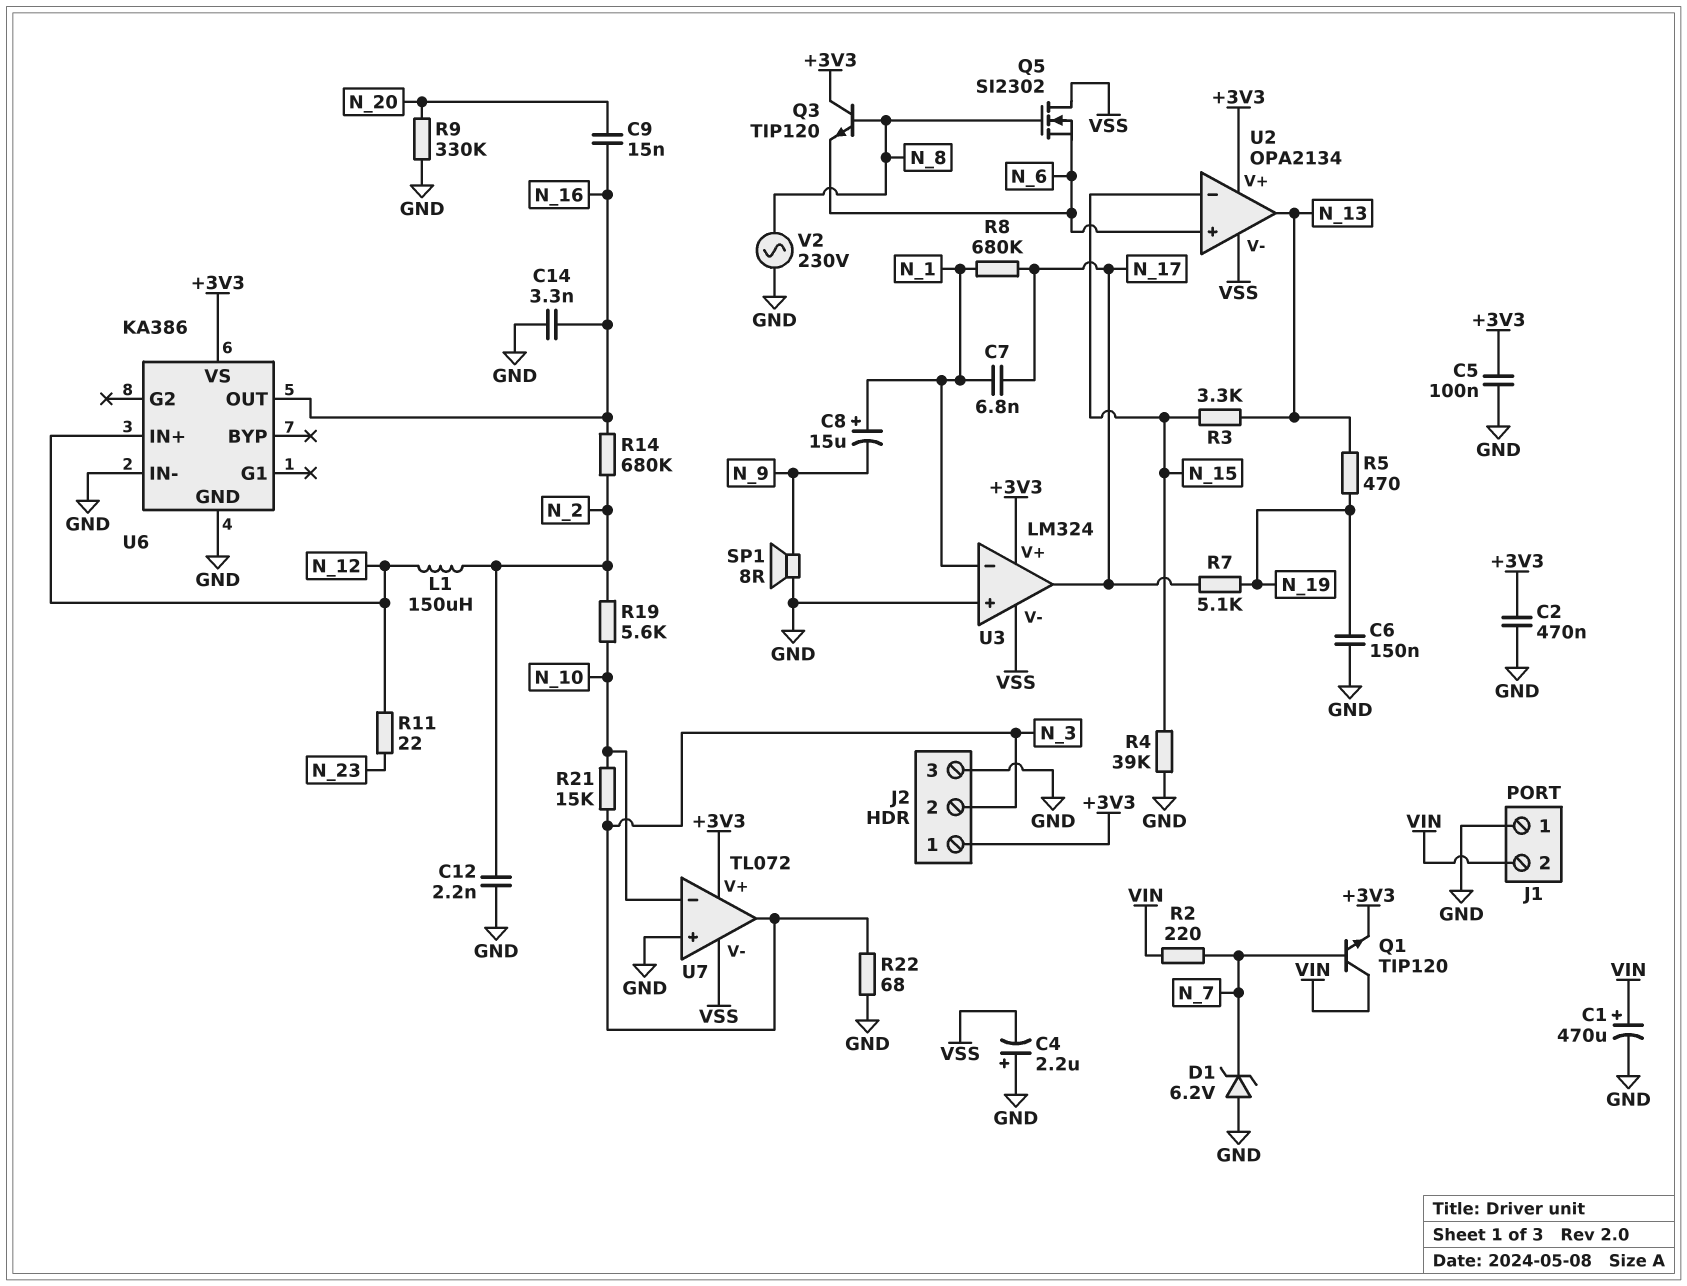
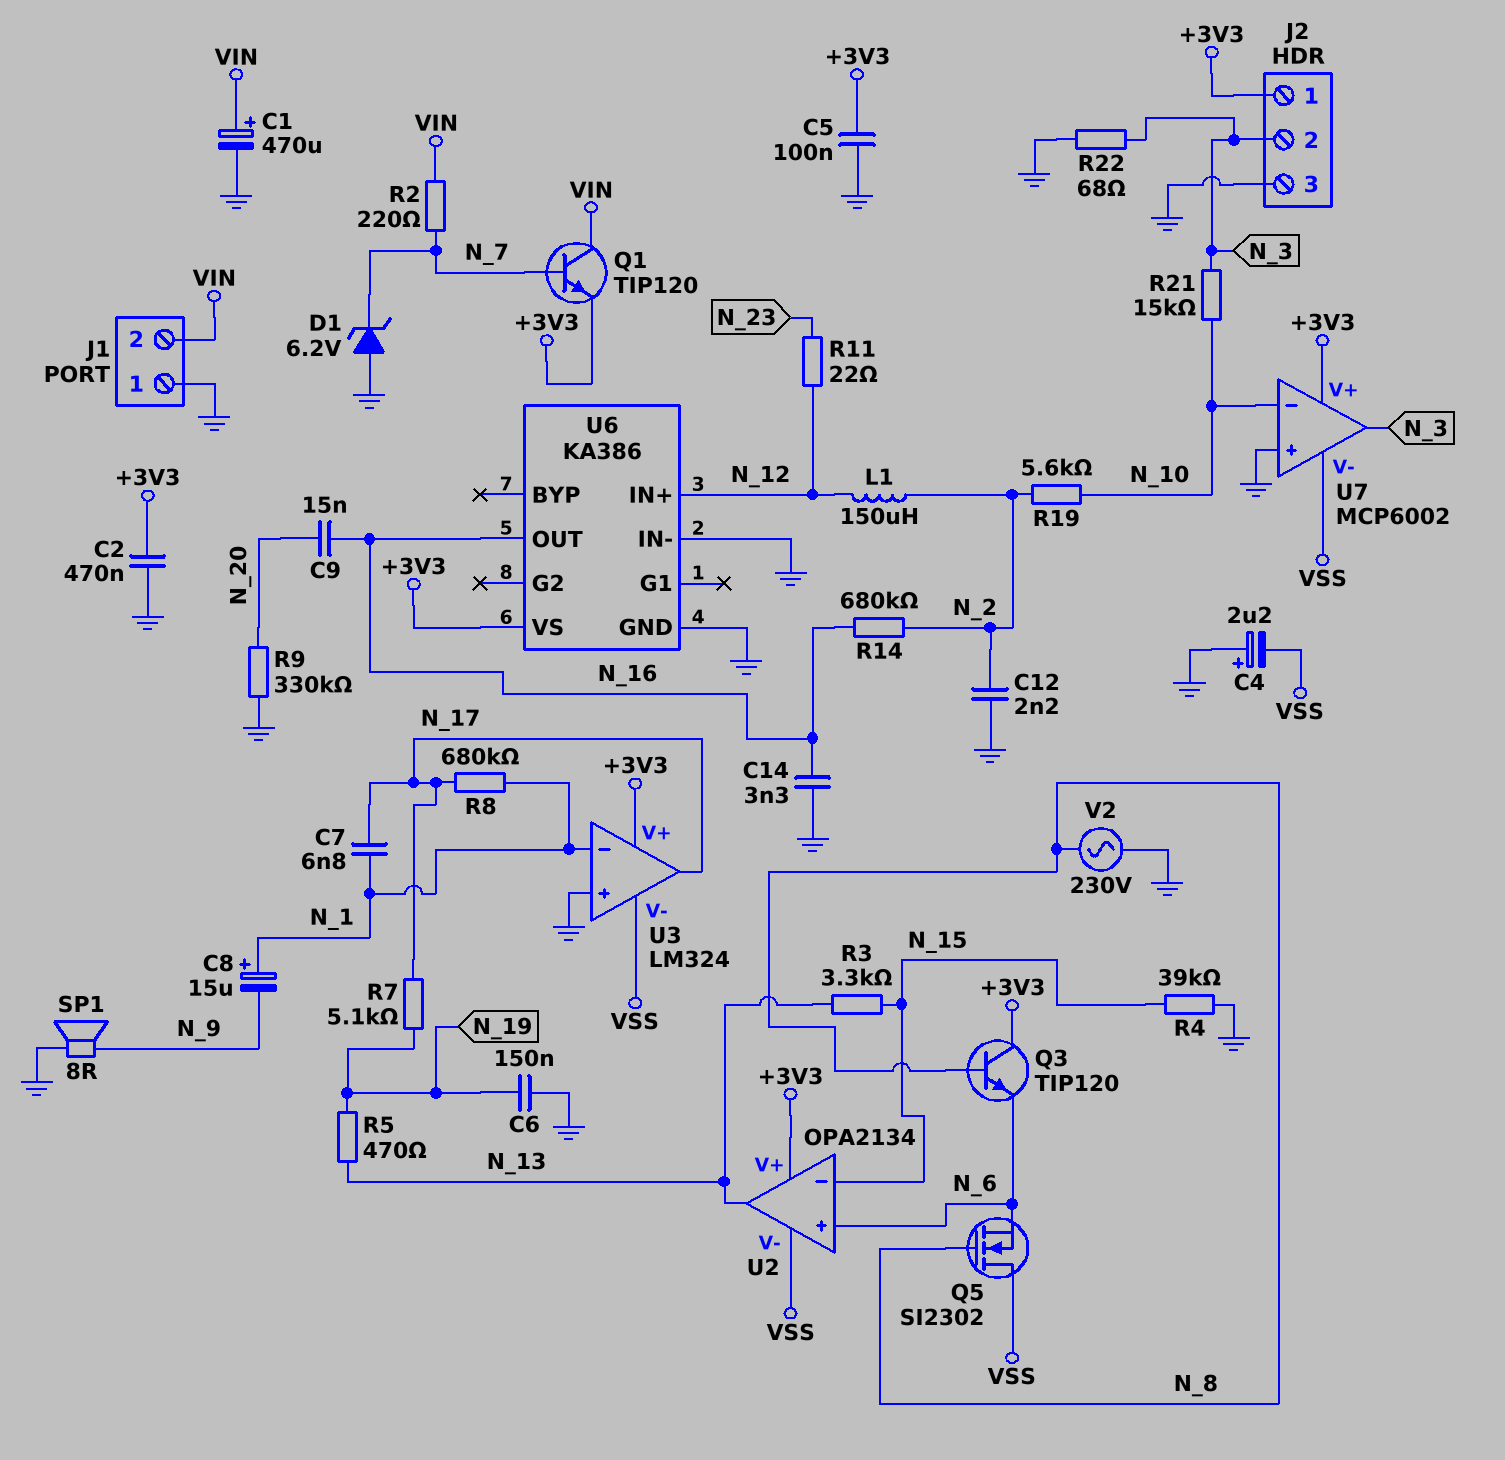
U7: TL072 -> MCP6002

